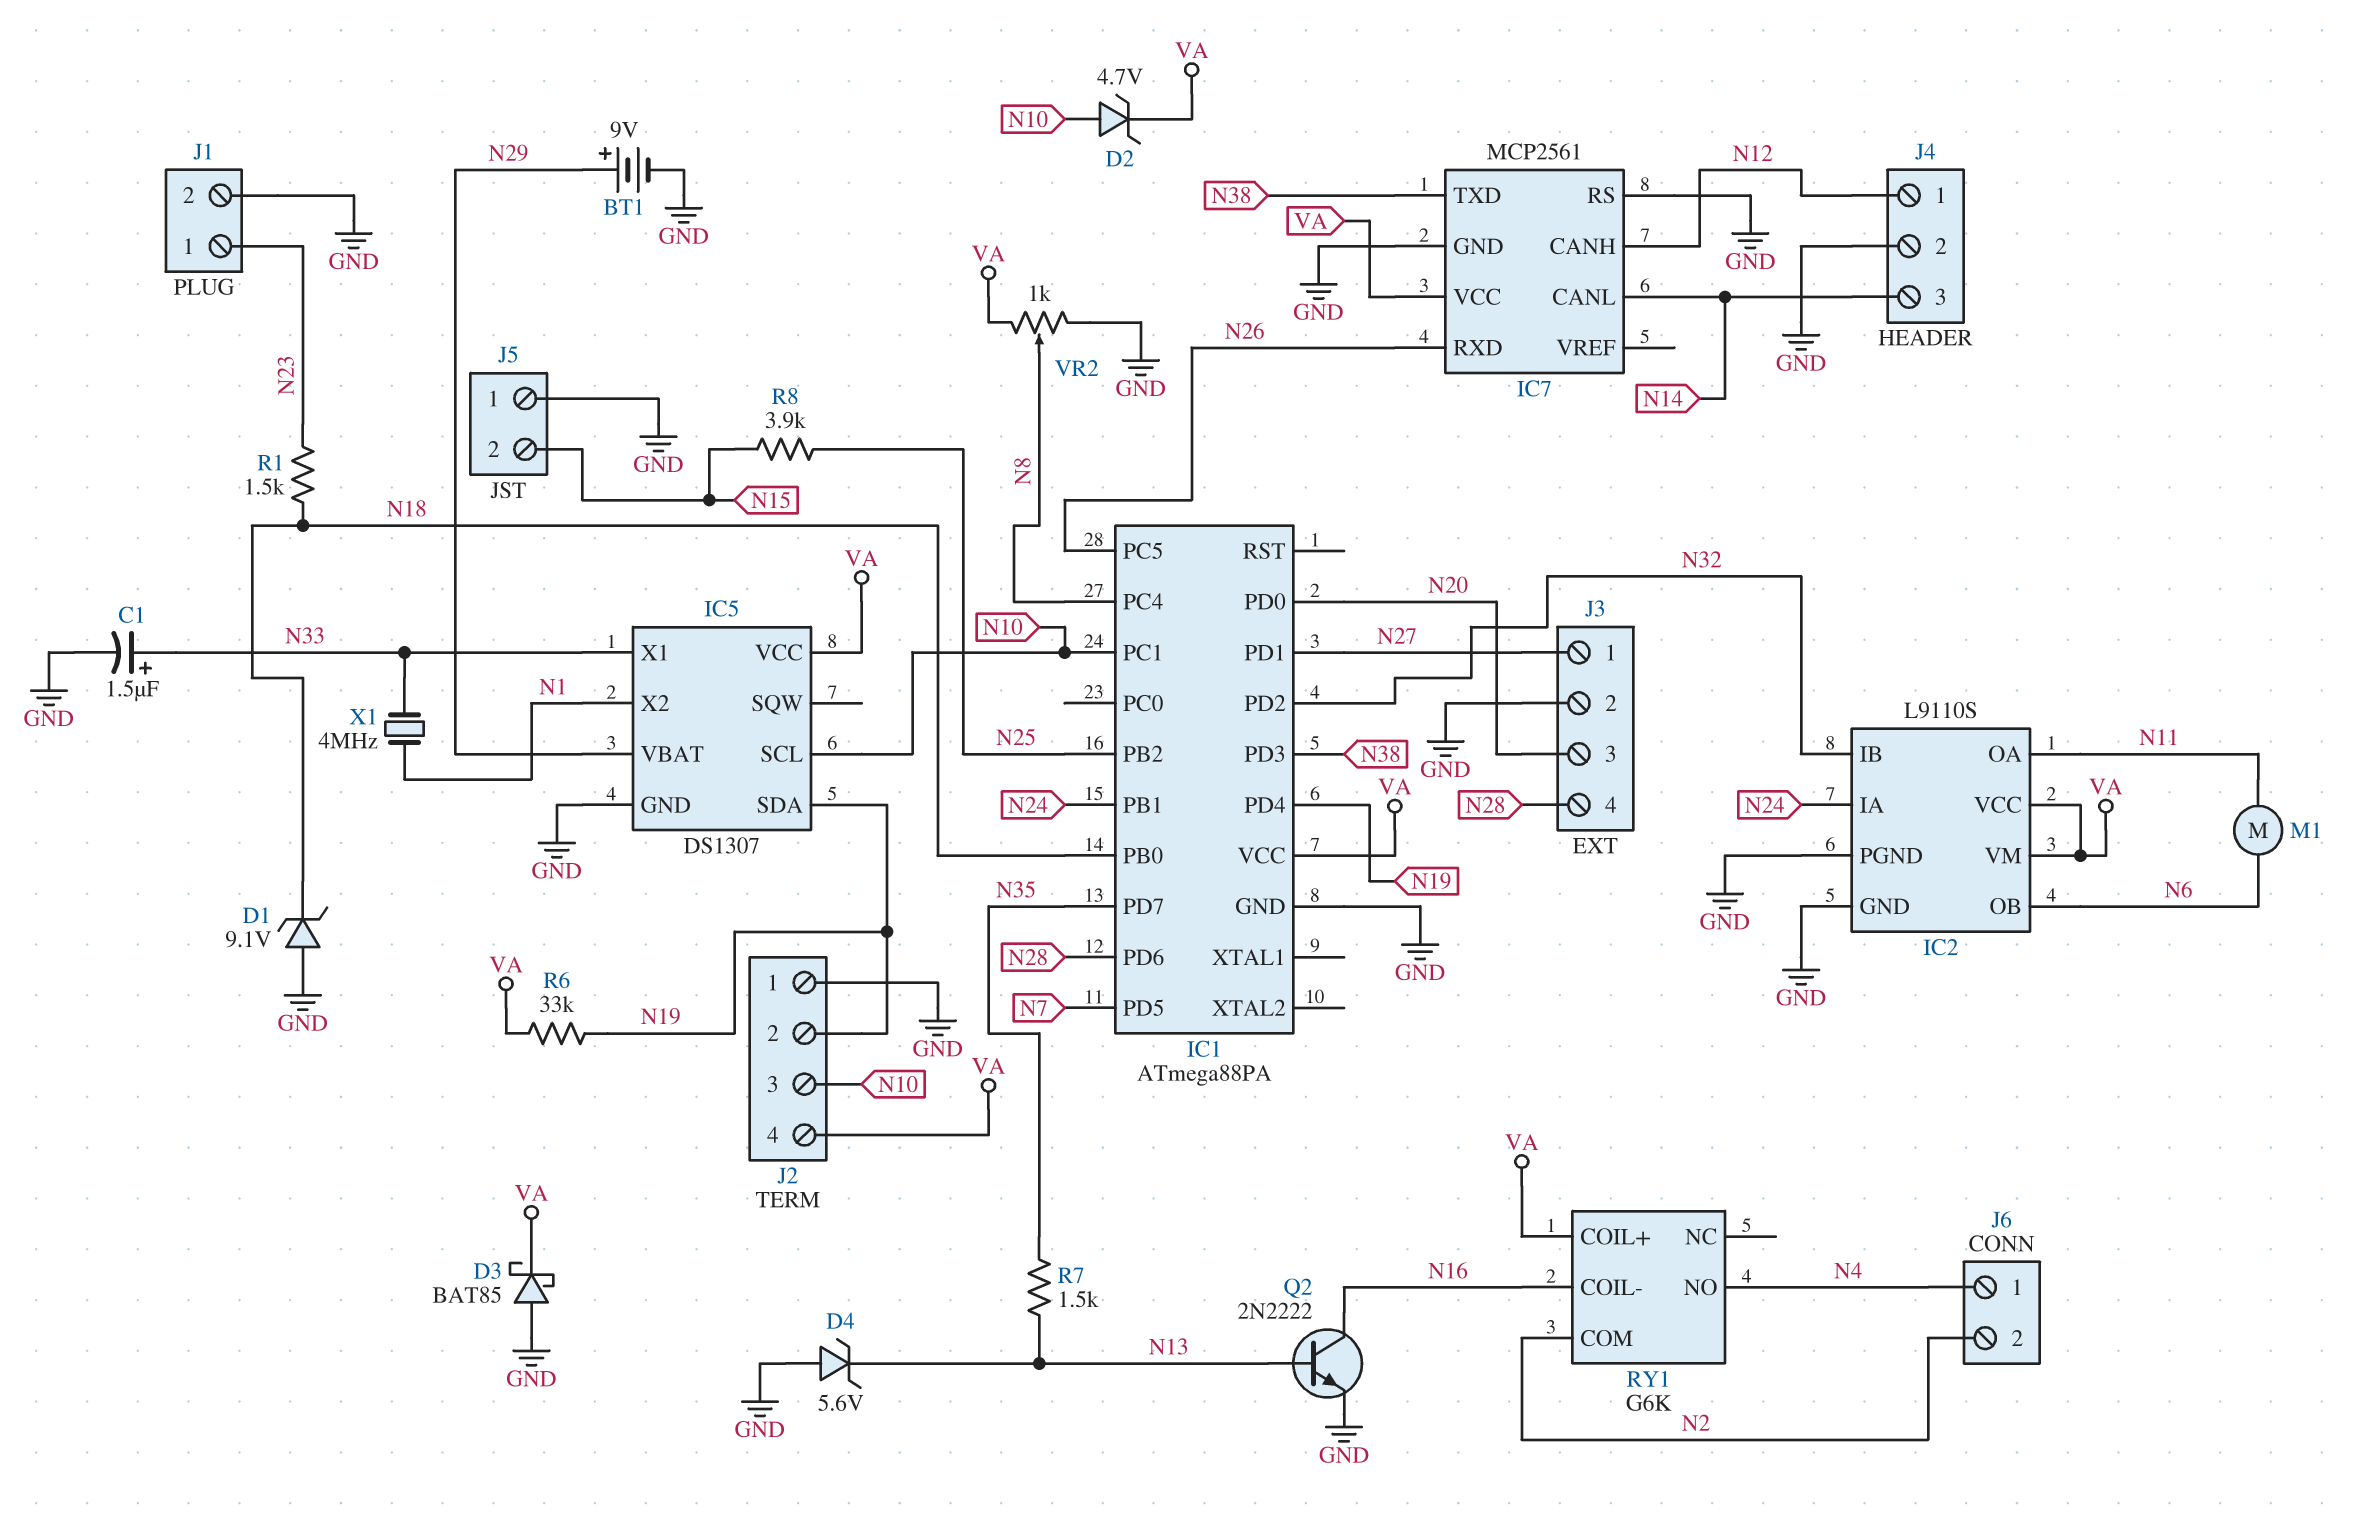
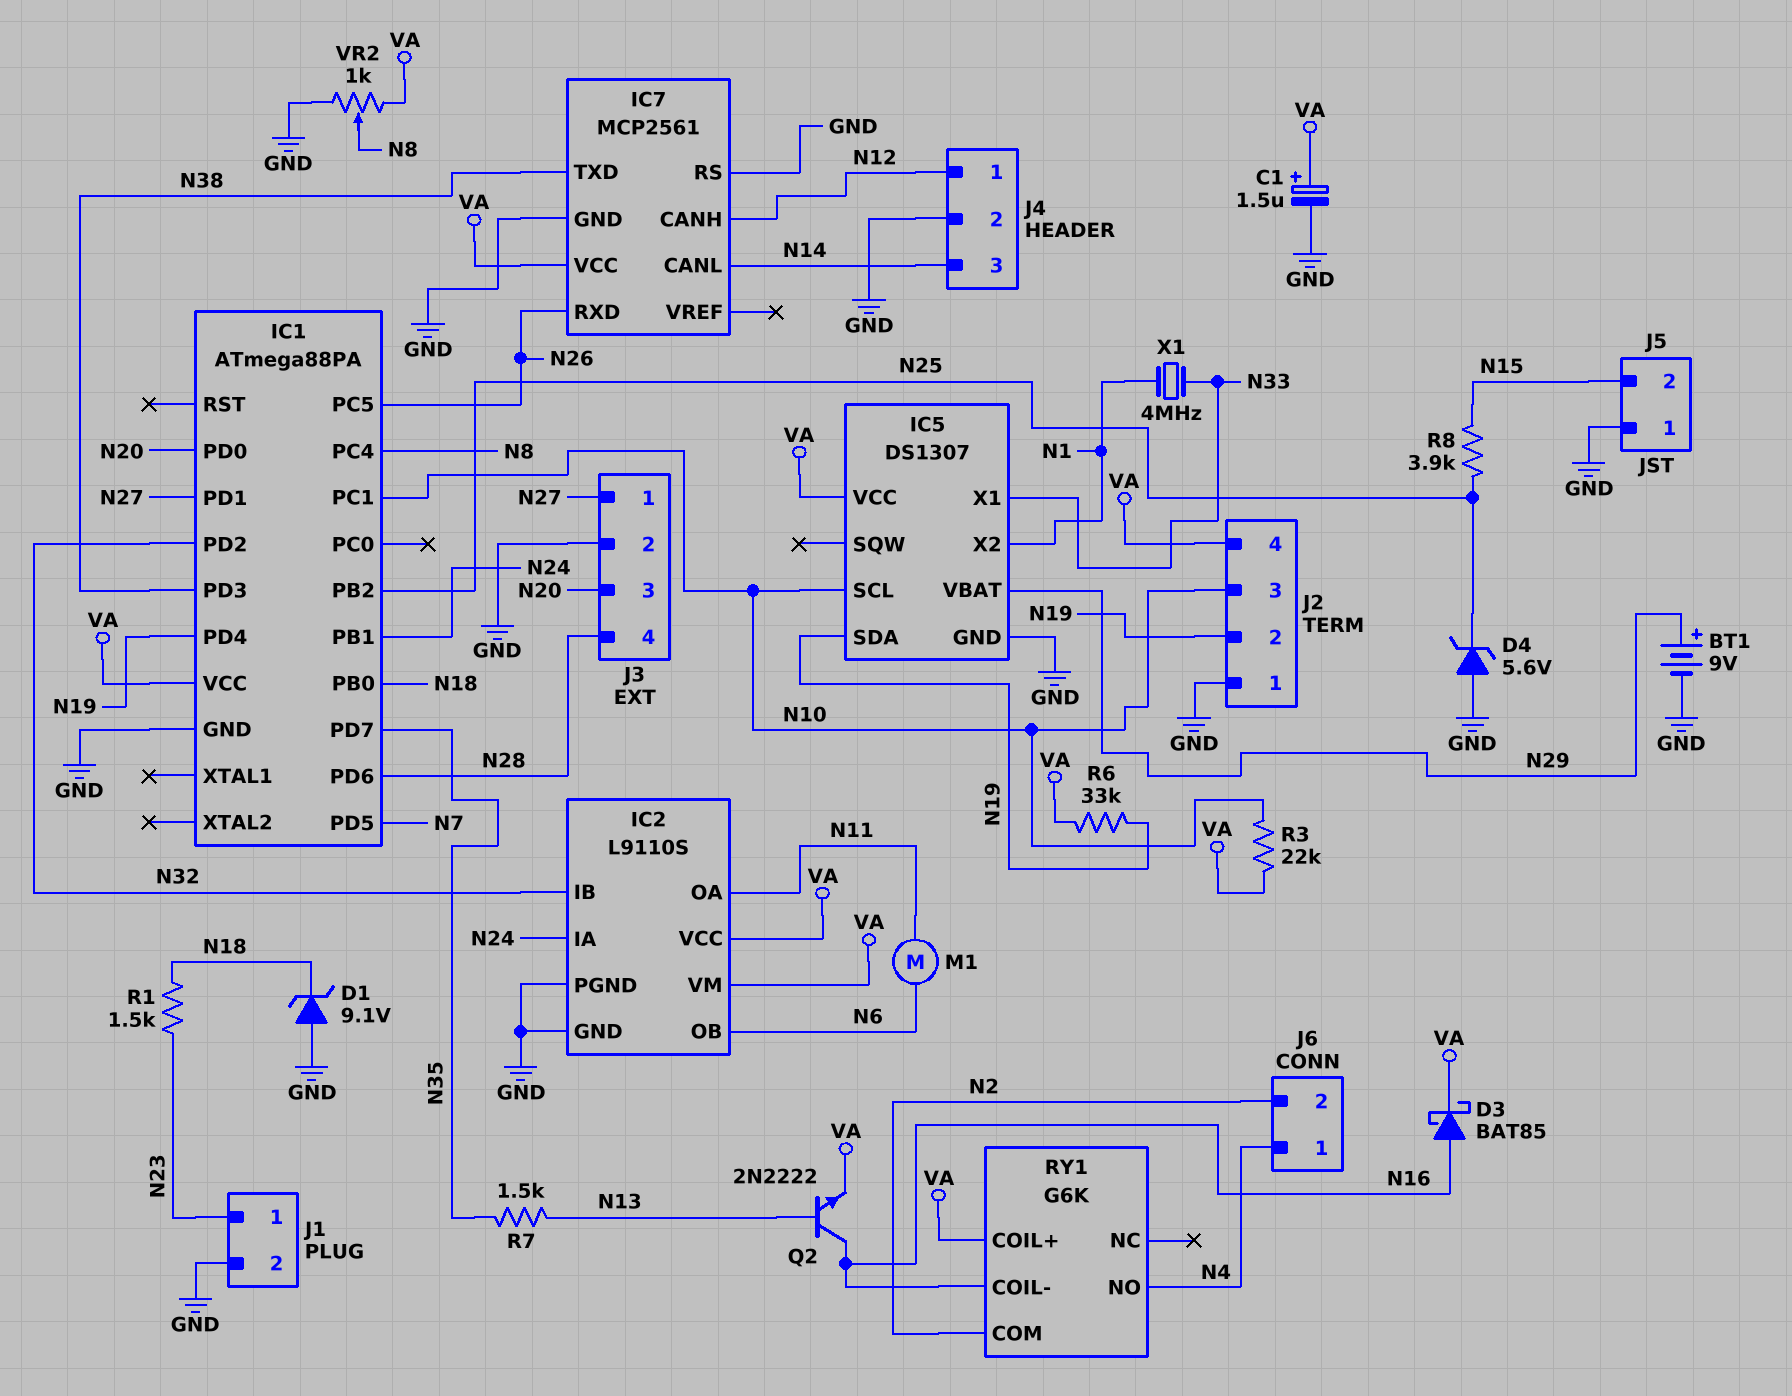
C1: 1.5uF (plus N33, minus GND) -> 1.5uF (plus VA, minus GND)
D2: zener 4.7V (A N10, K VA) -> none
D3: schottky BAT85 (A GND, K VA) -> schottky BAT85 (A N16, K VA)
D4: zener 5.6V (A GND, K N13) -> zener 5.6V (A GND, K N25)
Q2: NPN 2N2222 (B N13, C N16, E GND) -> NPN 2N2222 (B N13, C N16, E VA)
R3: none -> 22k (N10, VA)

